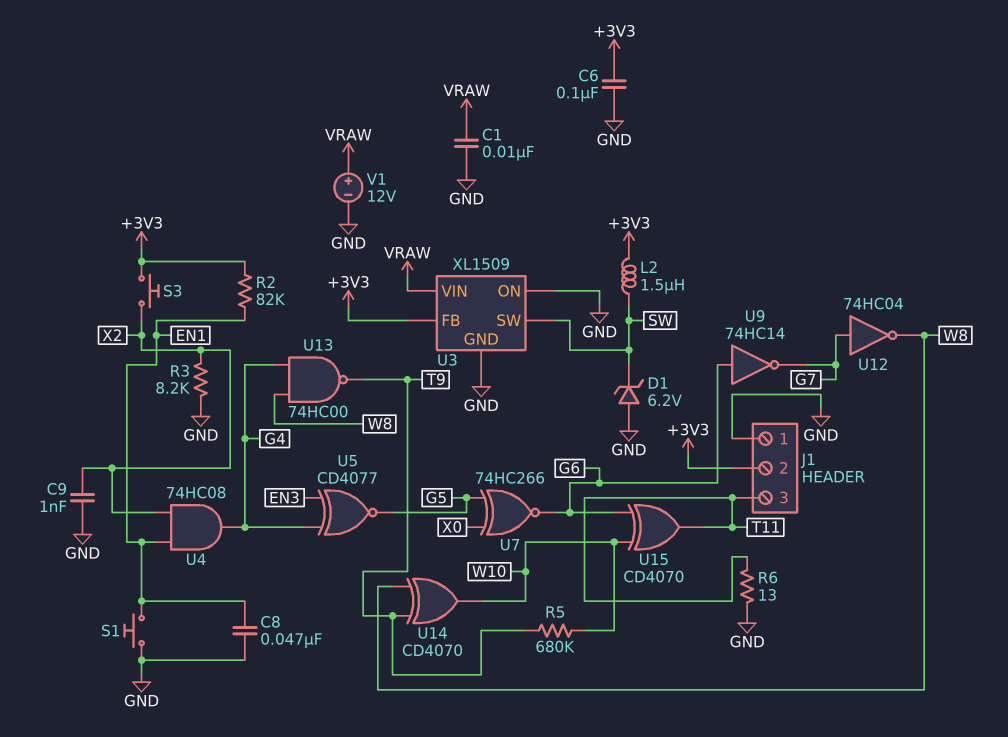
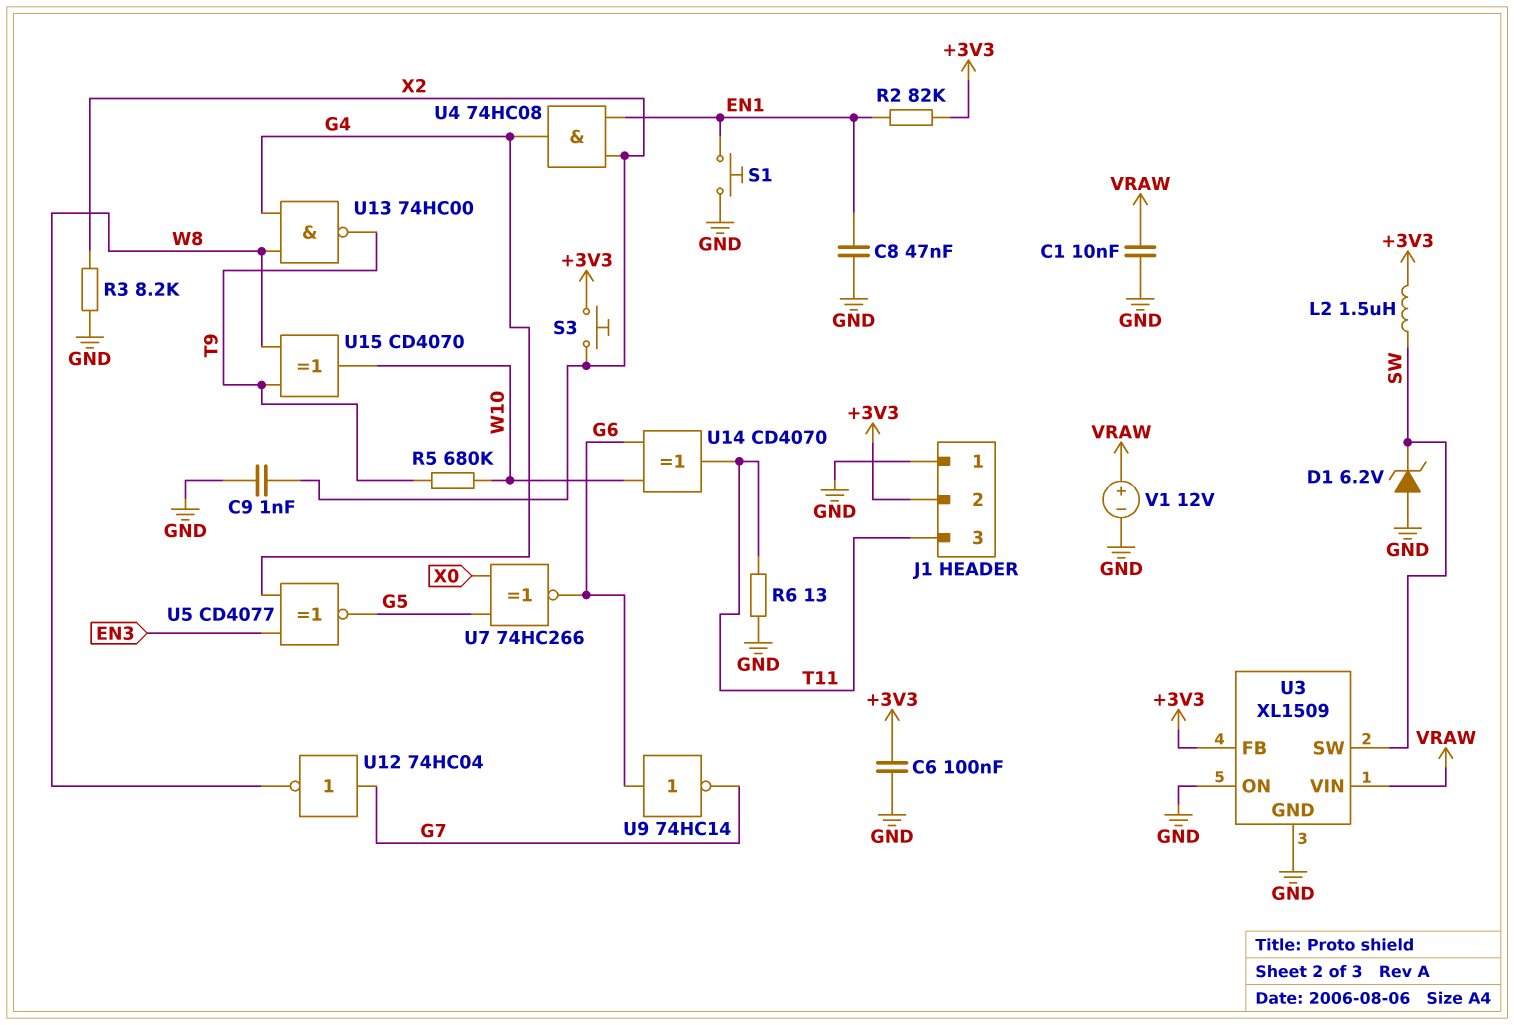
U14: XOR CD4070 (in T9, in W8, out W10) -> XOR CD4070 (in G6, in W10, out T11)
U15: XOR CD4070 (in G6, in W10, out T11) -> XOR CD4070 (in T9, in W8, out W10)

